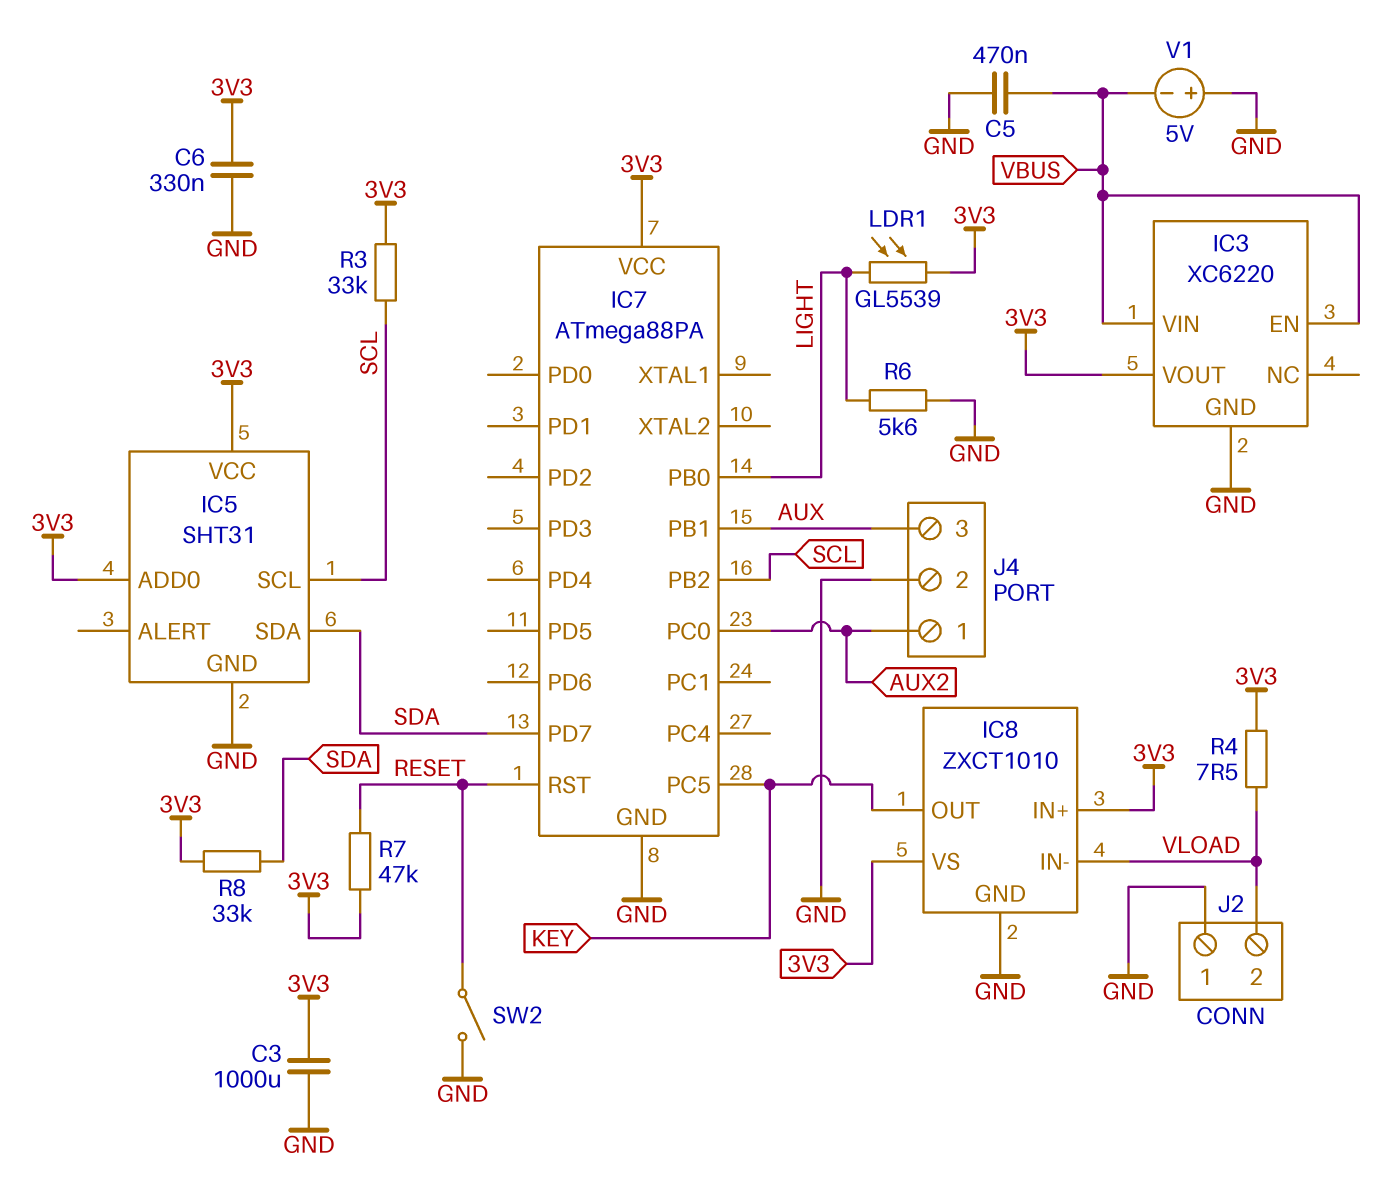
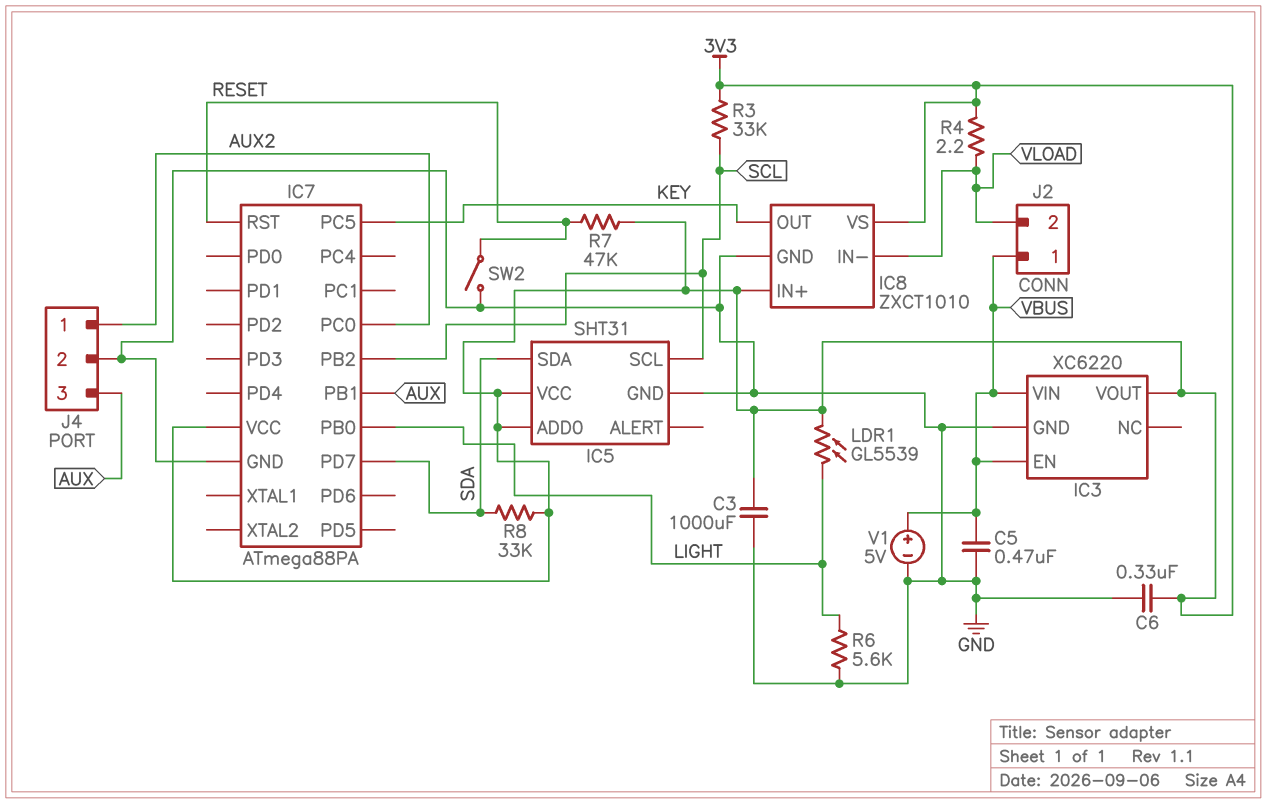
J2 pin 1: GND -> VBUS
R4: 7.5 (3V3, VLOAD) -> 2.2 (3V3, VLOAD)
V1: 5V (plus GND, minus VBUS) -> 5V (plus VBUS, minus GND)

